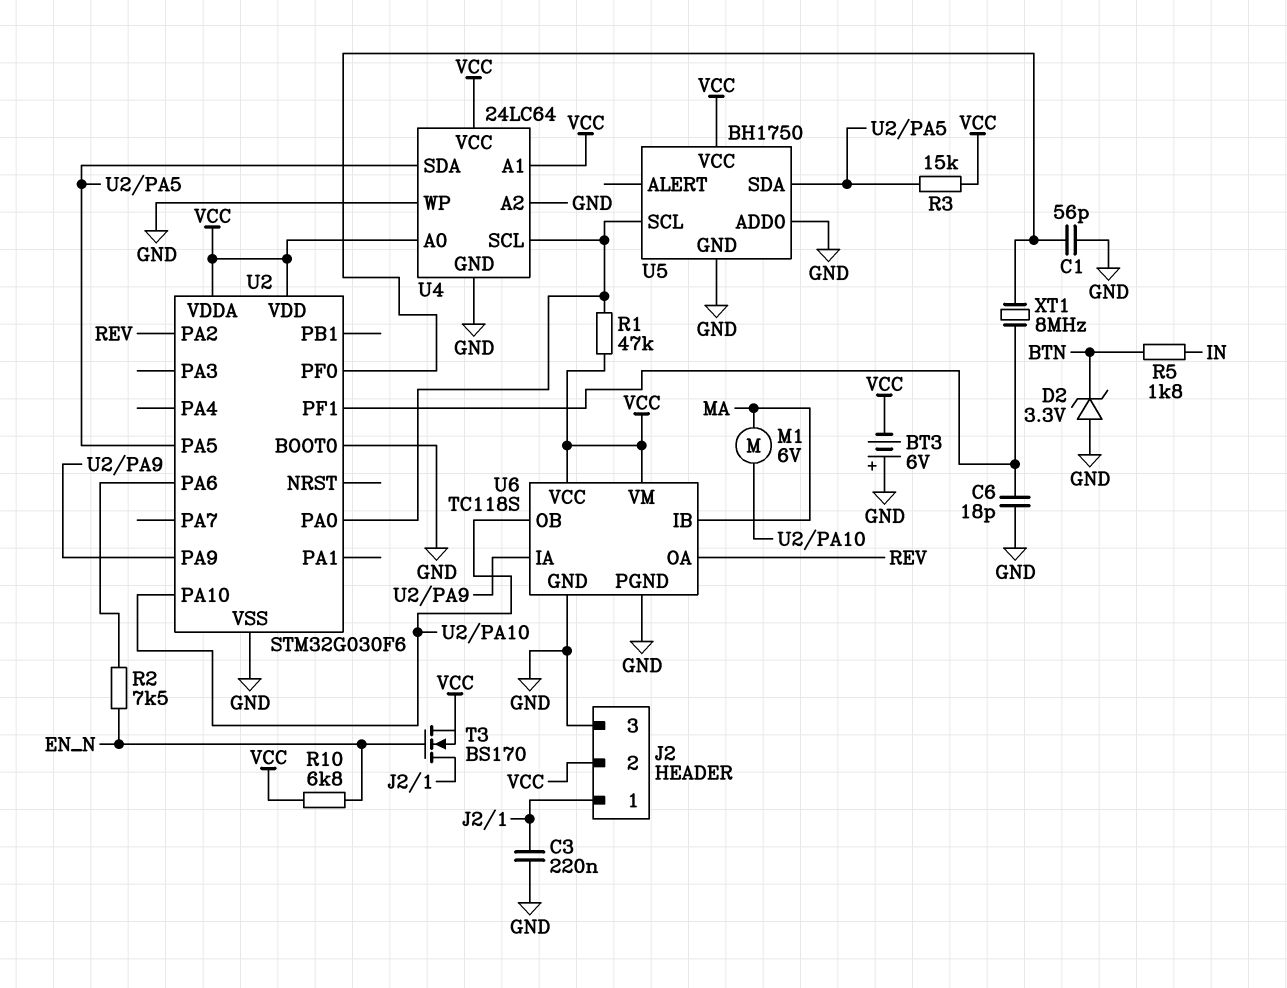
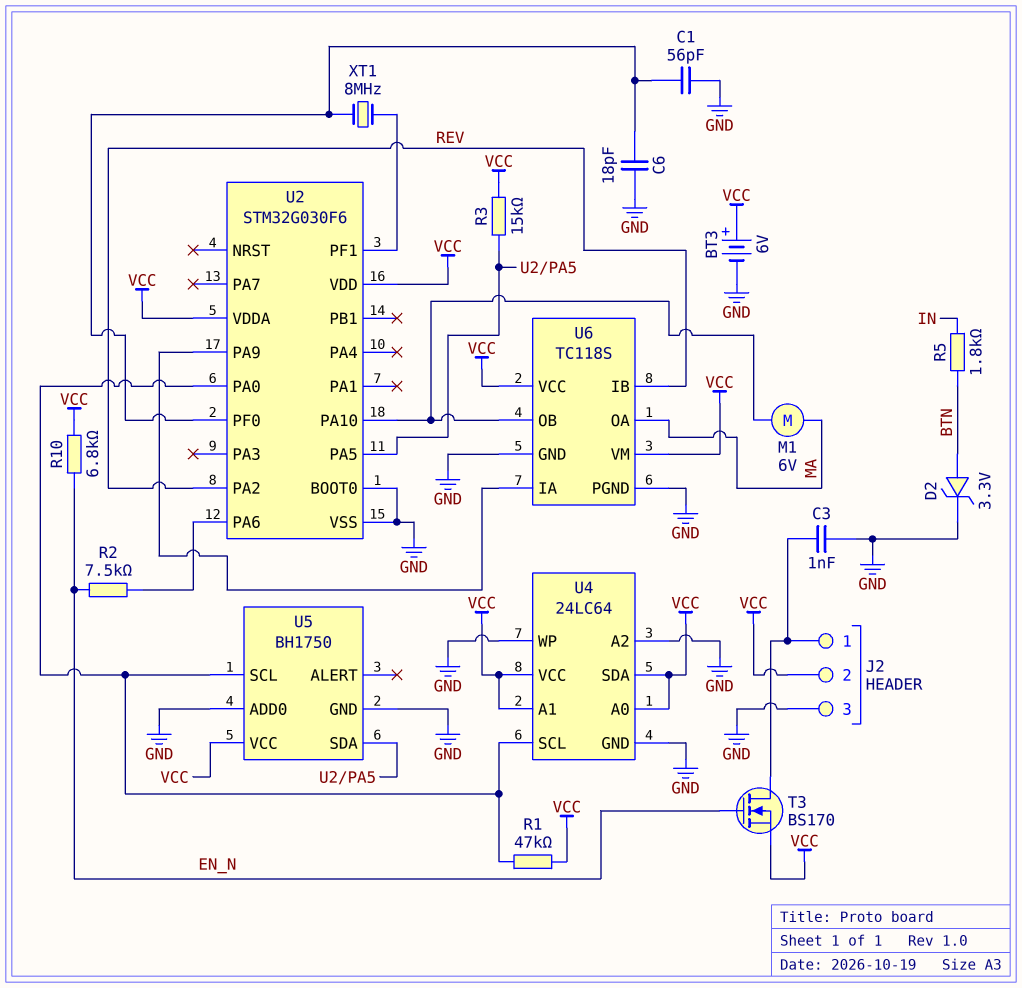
BT3: 6V (plus GND, minus VCC) -> 6V (plus VCC, minus GND)
C3: 220nF (GND, J2/1) -> 1nF (GND, J2/1)
C6: 18pF (GND, U2/PF1) -> 18pF (GND, U2/PF0)
D2: zener 3.3V (A GND, K BTN) -> zener 3.3V (A BTN, K GND)
U4 pin SDA: U2/PA5 -> VCC
U6 pin IB: MA -> REV
U6 pin OA: REV -> MA

